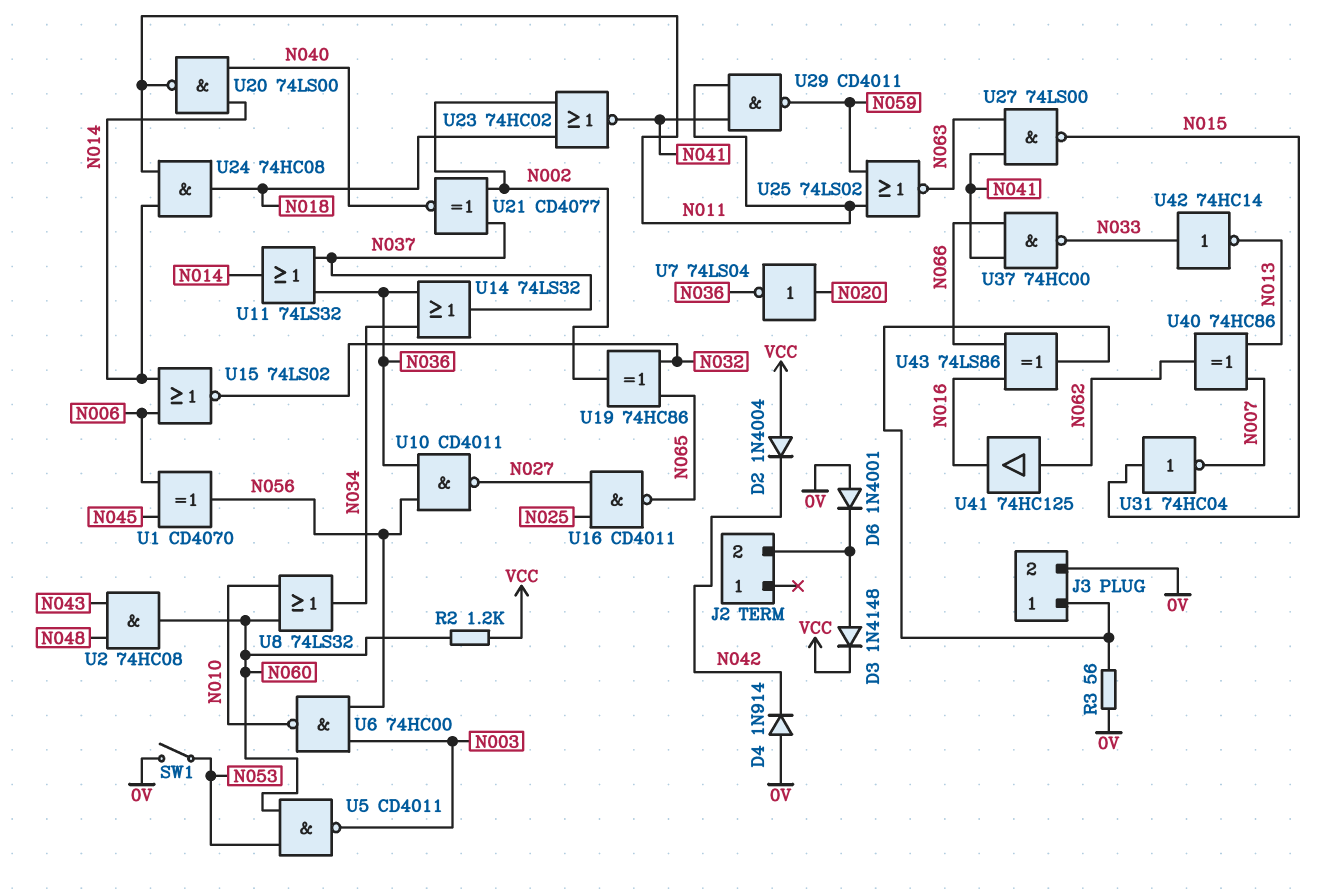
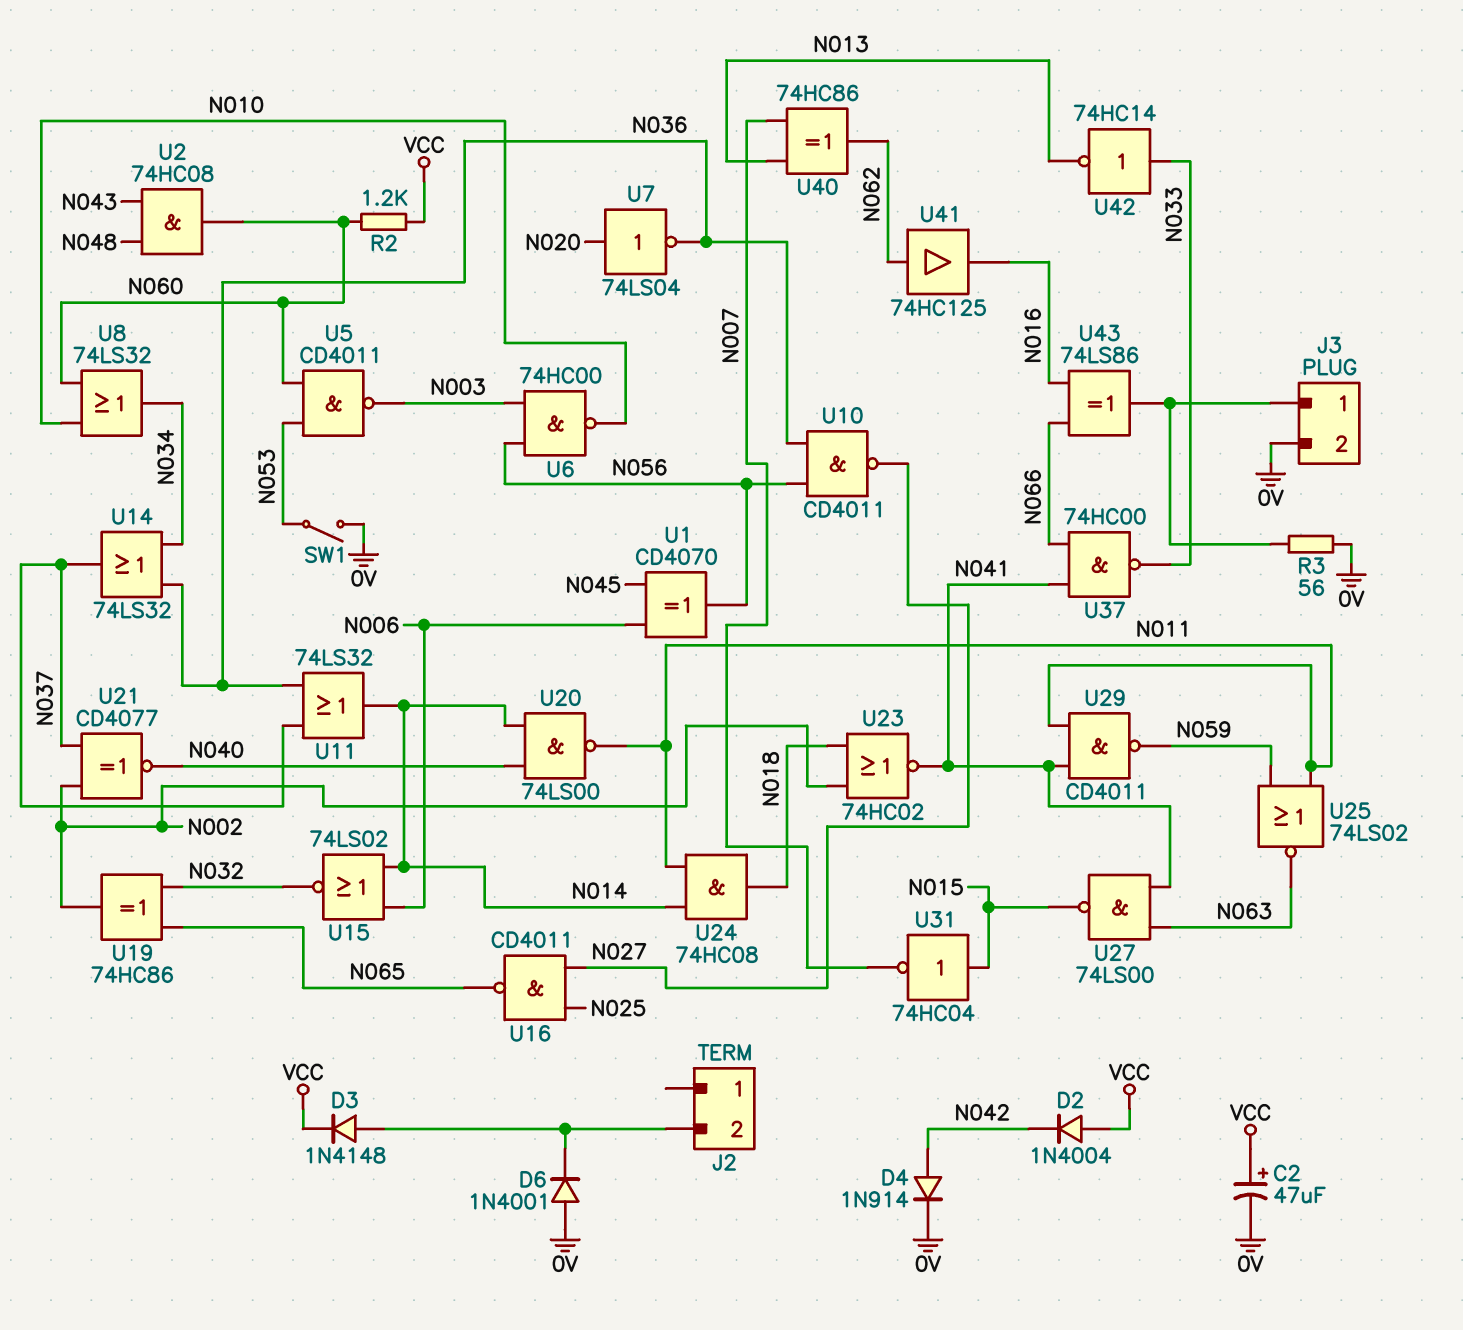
C2: none -> 47uF (plus VCC, minus 0V)
D4: diode 1N914 (A 0V, K N042) -> diode 1N914 (A N042, K 0V)

